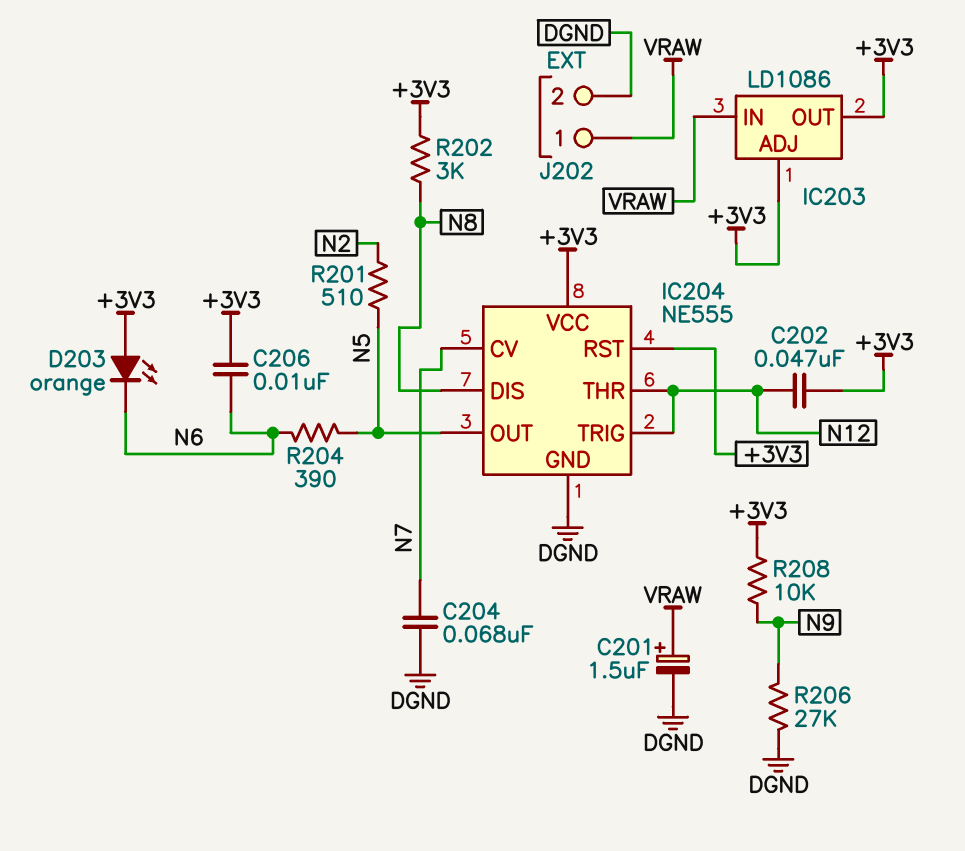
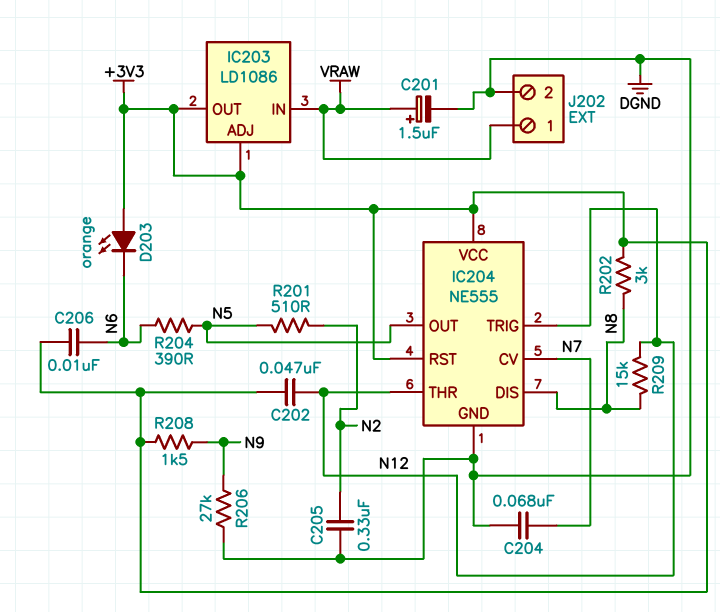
C205: none -> 330nF (DGND, N2)
R208: 10k (+3V3, N9) -> 1.5k (+3V3, N9)
R209: none -> 15k (N8, N12)

